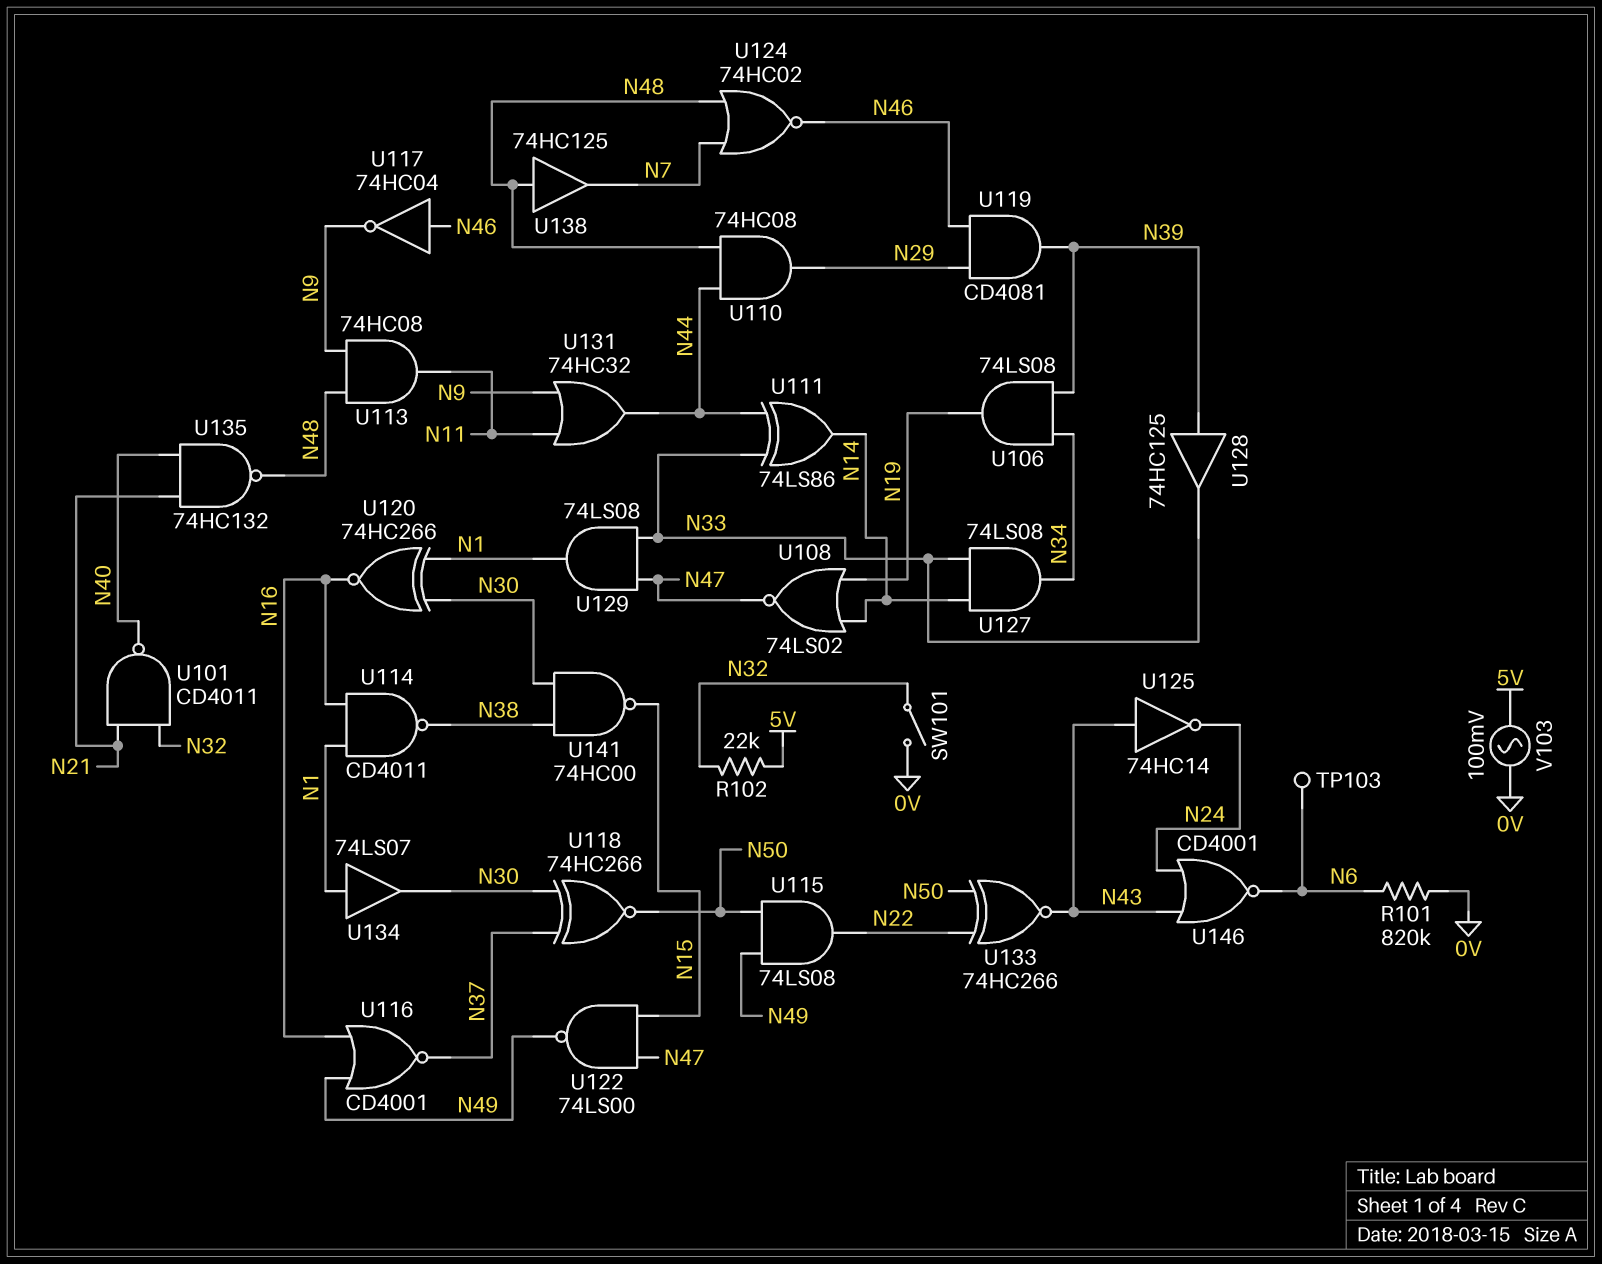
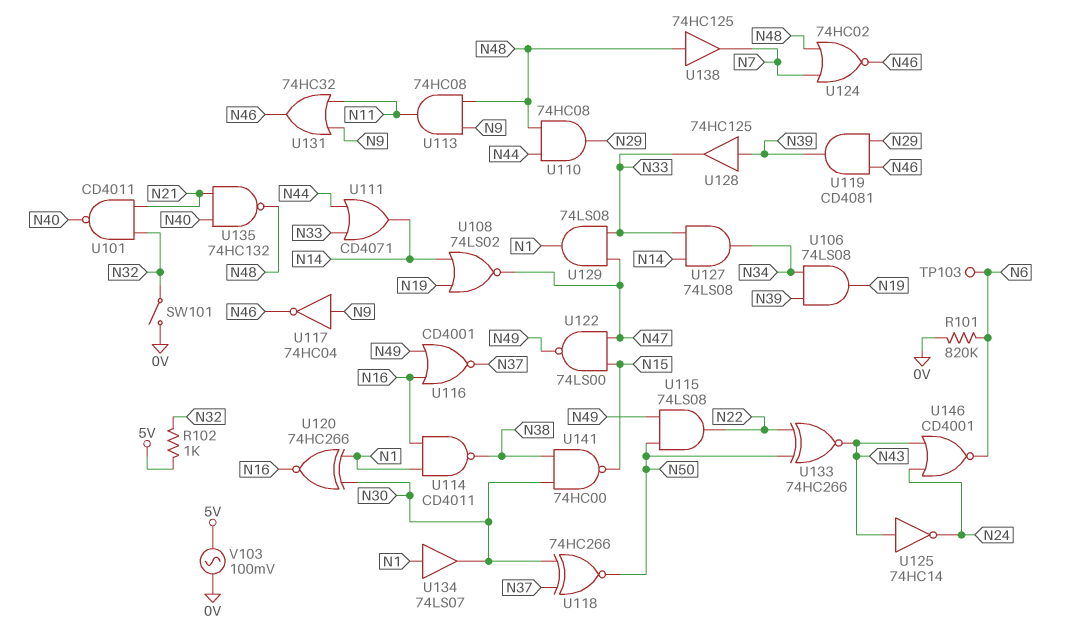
R102: 22k (5V, N32) -> 1k (5V, N32)
U111: XOR 74LS86 (in N33, in N44, out N14) -> OR CD4071 (in N33, in N44, out N14)
U117: NOT 74HC04 (in N46, out N9) -> NOT 74HC04 (in N9, out N46)
U131: OR 74HC32 (in N9, in N11, out N44) -> OR 74HC32 (in N9, in N11, out N46)

